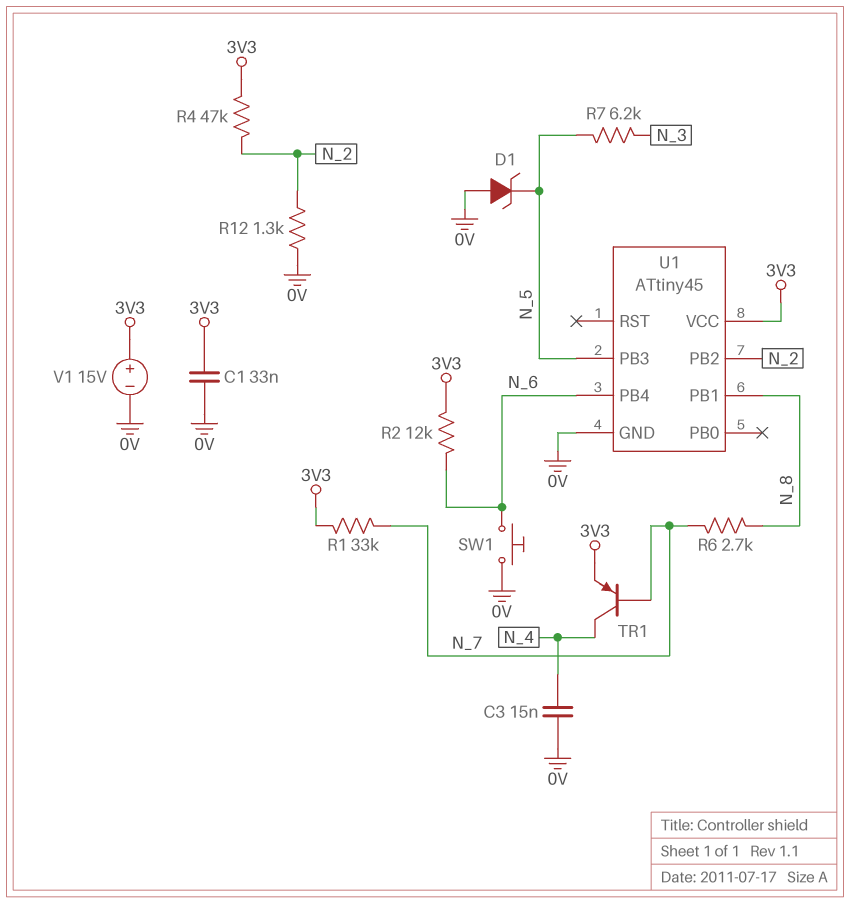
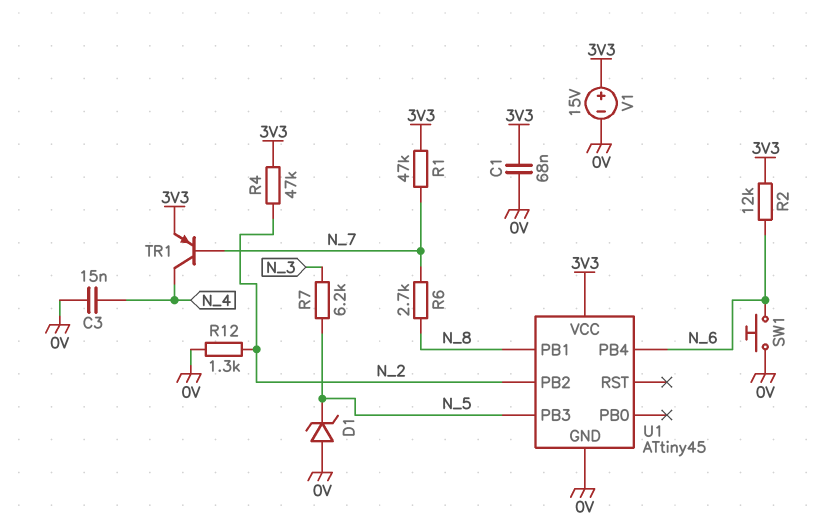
C1: 33nF (0V, 3V3) -> 68nF (0V, 3V3)
R1: 33k (3V3, N_7) -> 47k (3V3, N_7)

